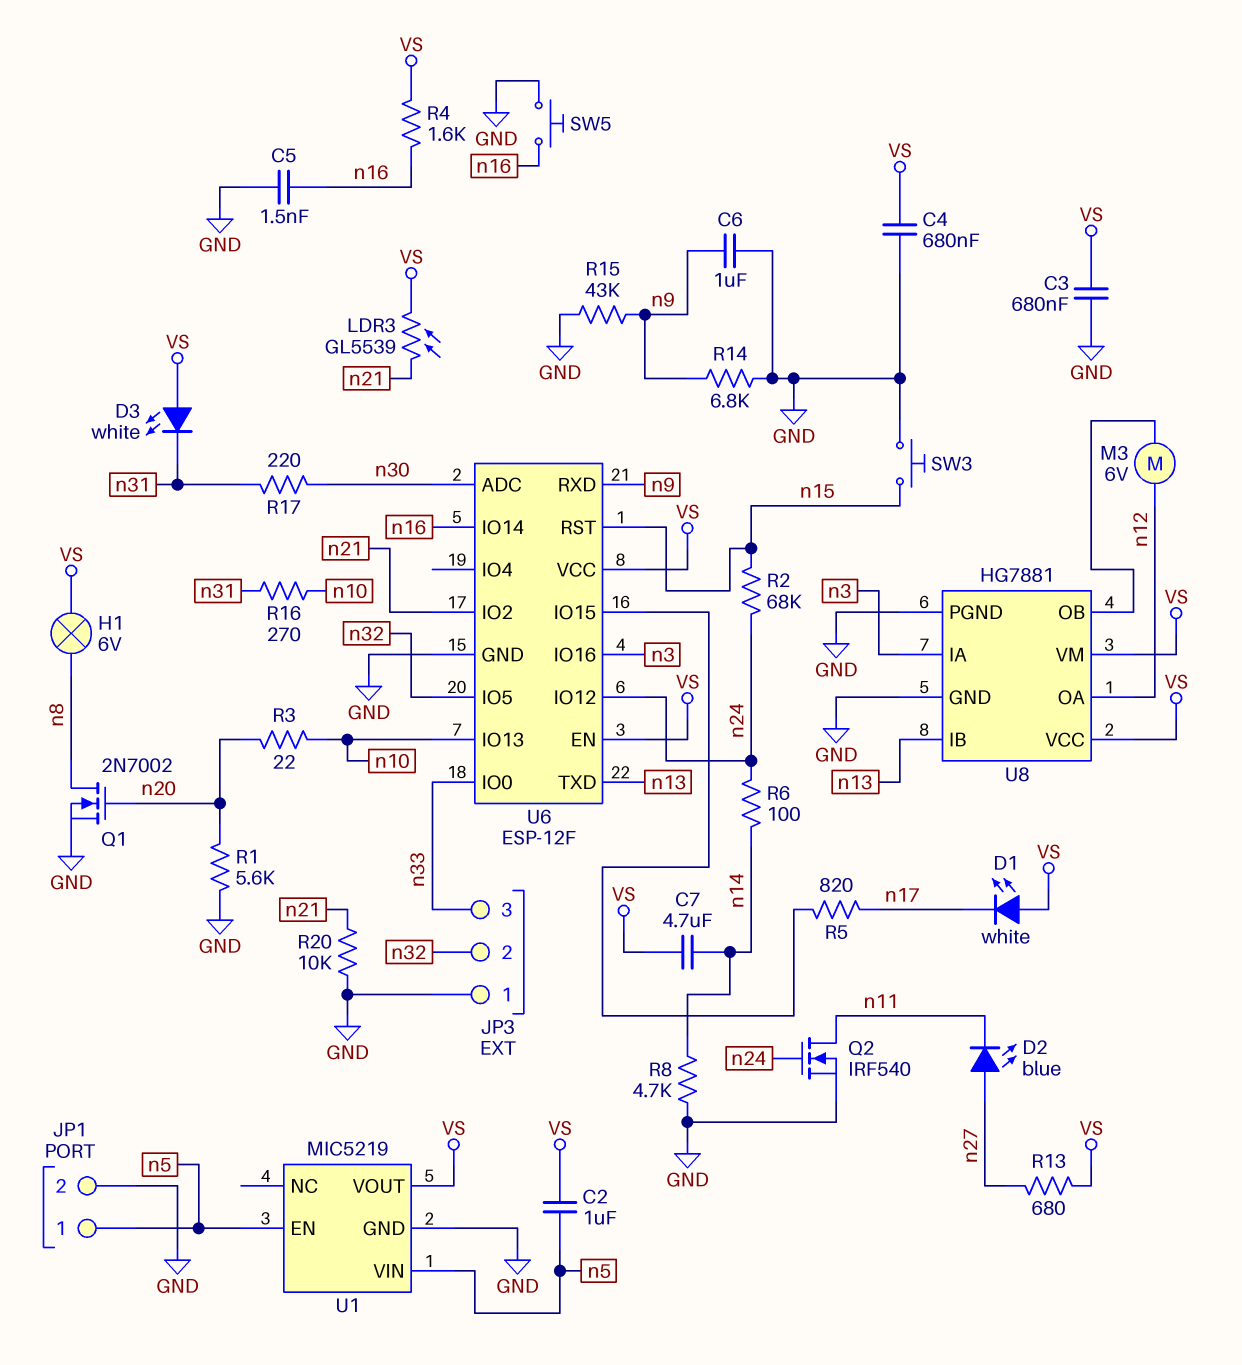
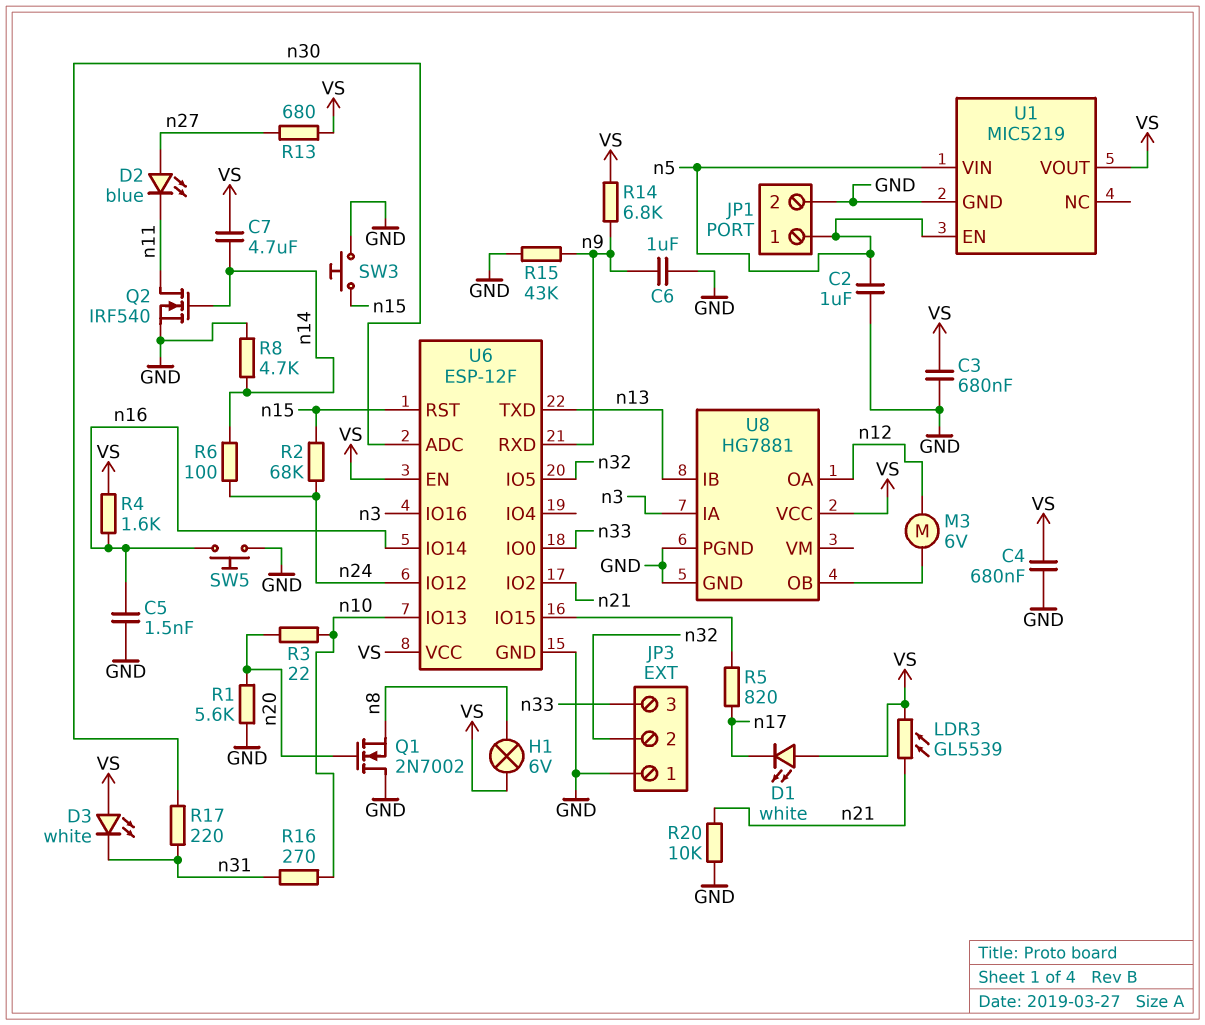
C2: 1uF (VS, n5) -> 1uF (GND, n5)
Q1: NMOS 2N7002 (G n20, D n8, S GND) -> NMOS 2N7002 (G n20, D GND, S n8)
Q2: NMOS IRF540 (G n24, D n11, S GND) -> NMOS IRF540 (G n14, D n11, S GND)
R14: 6.8k (GND, n9) -> 6.8k (VS, n9)
U8 pin VM: VS -> none

